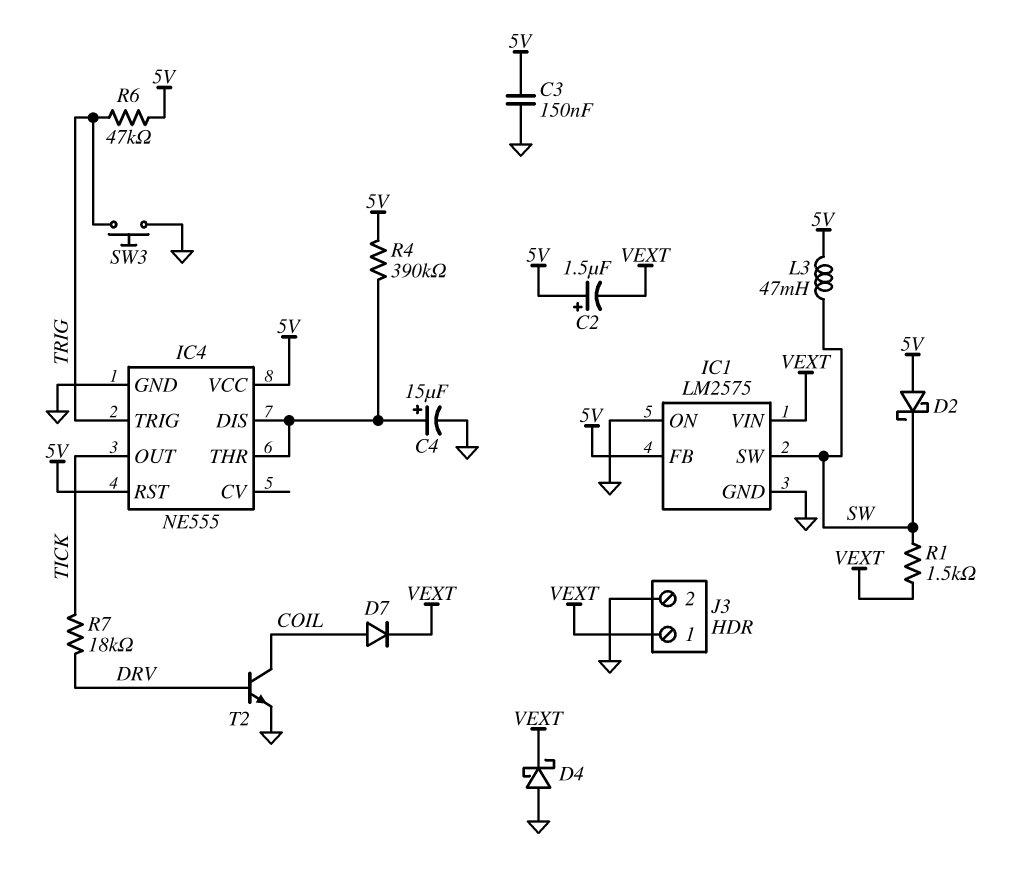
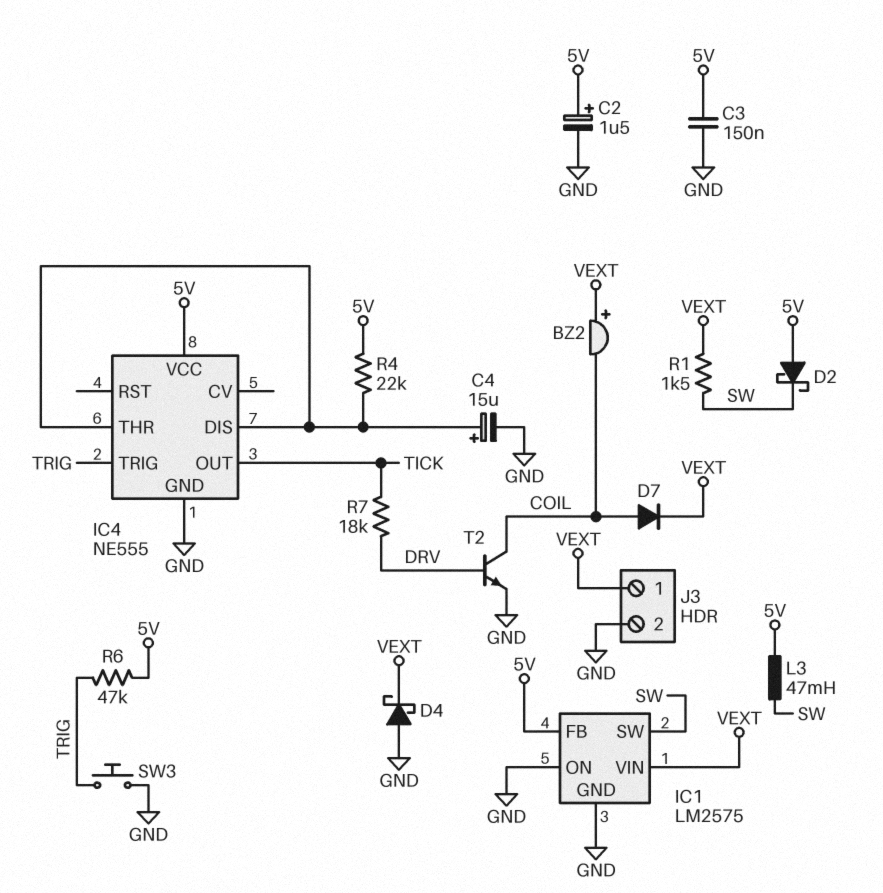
BZ2: none -> buzzer (plus VEXT, minus COIL)
C2: 1.5uF (plus 5V, minus VEXT) -> 1.5uF (plus 5V, minus GND)
IC4 pin RST: 5V -> none
R4: 390k (5V, IC4/DIS) -> 22k (5V, IC4/DIS)

